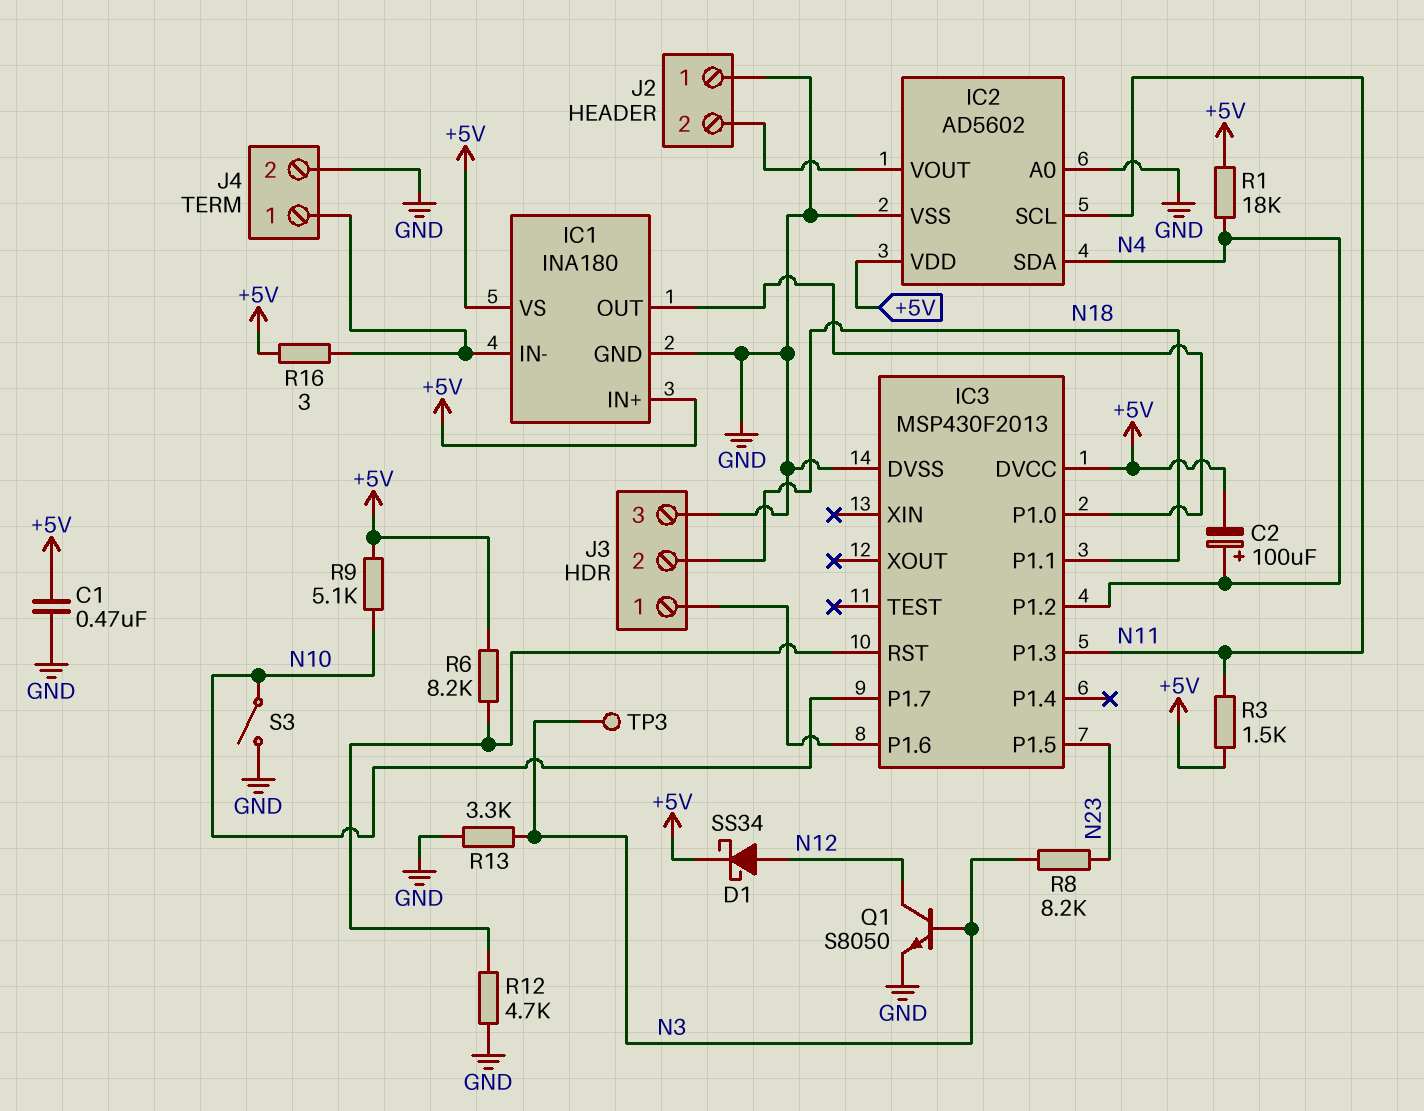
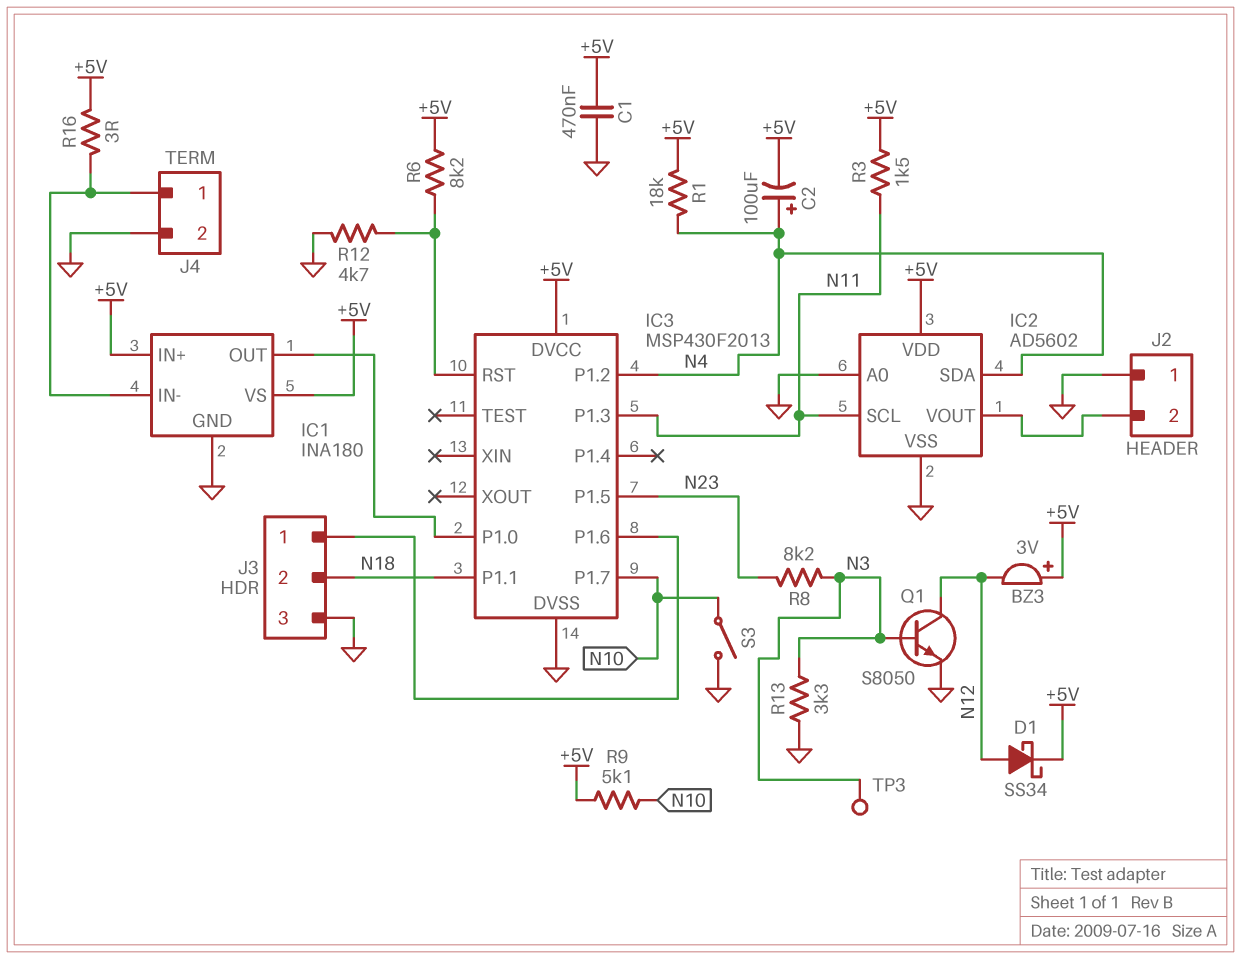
BZ3: none -> buzzer 3V (plus +5V, minus N12)

